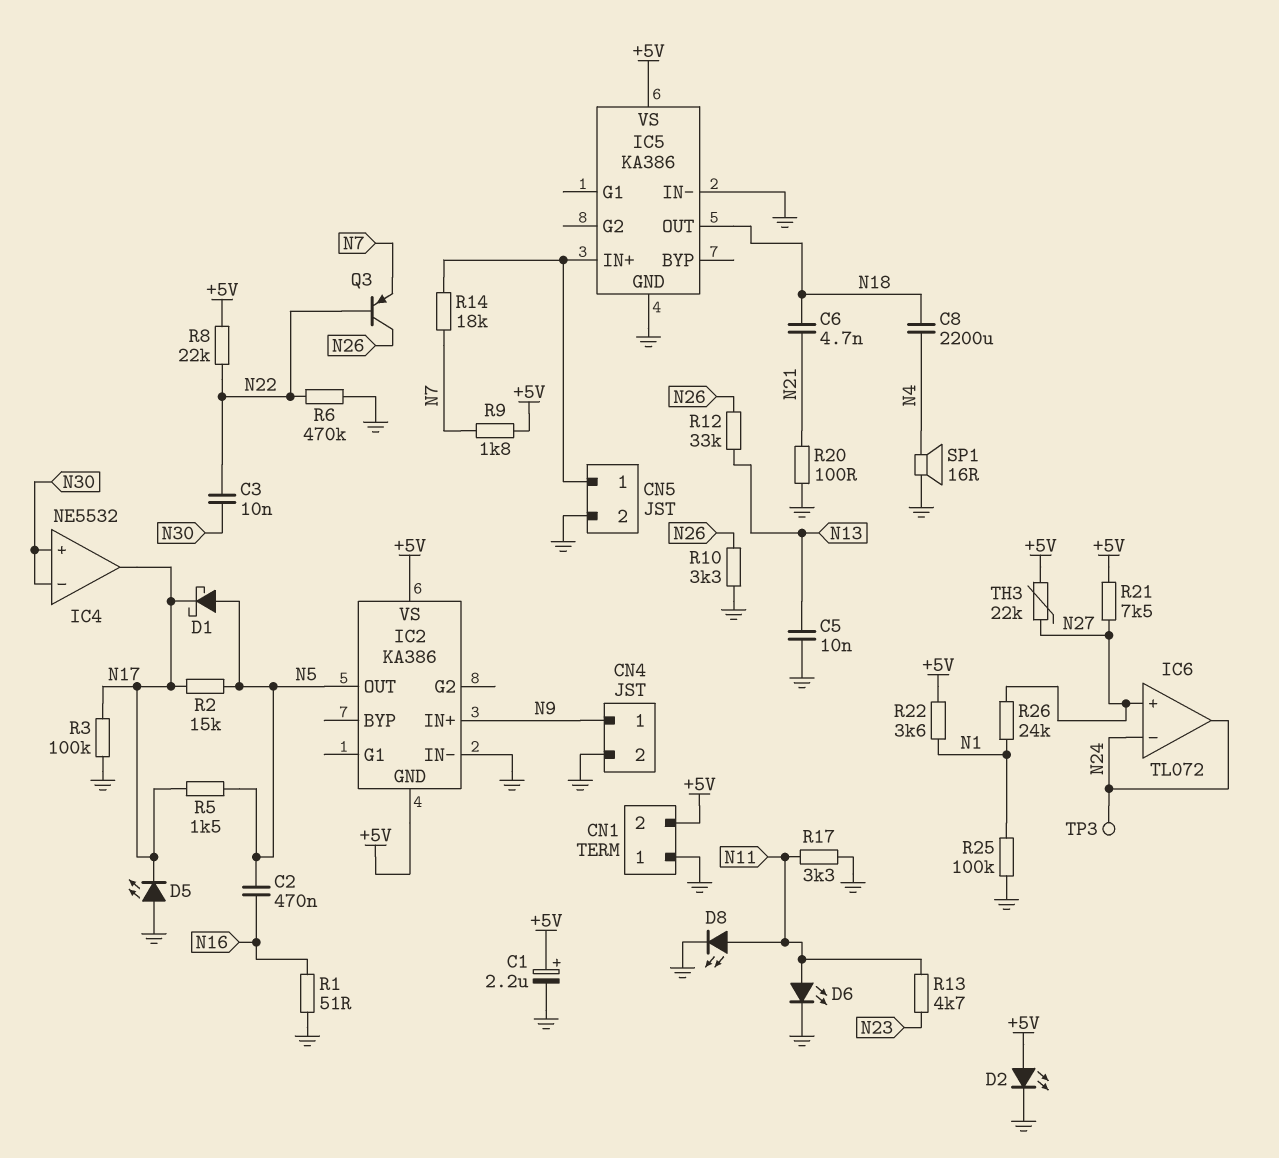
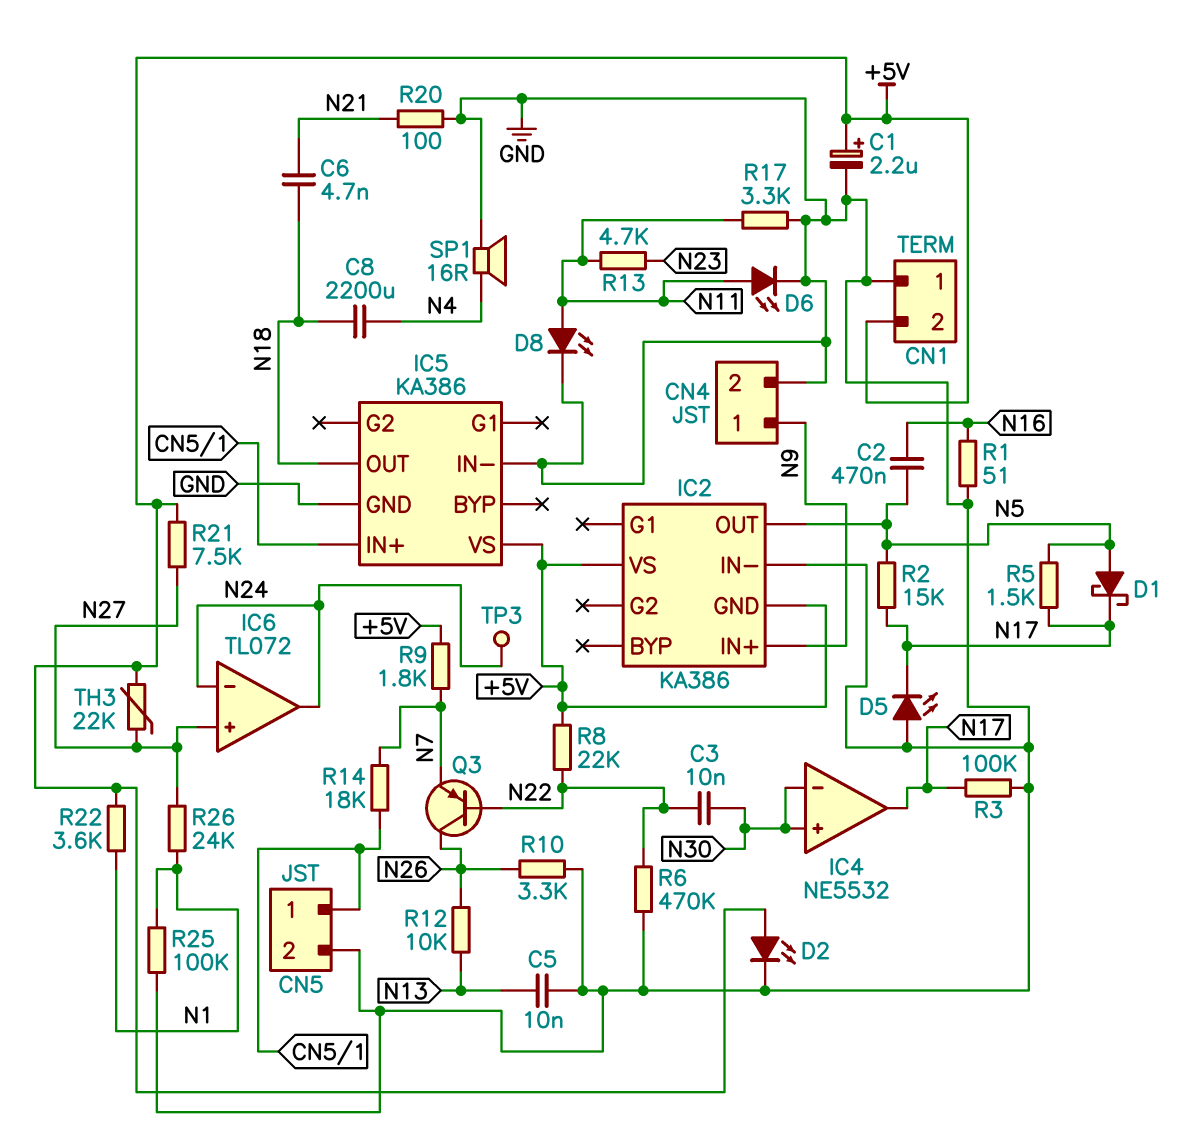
R12: 33k (N13, N26) -> 10k (N13, N26)

